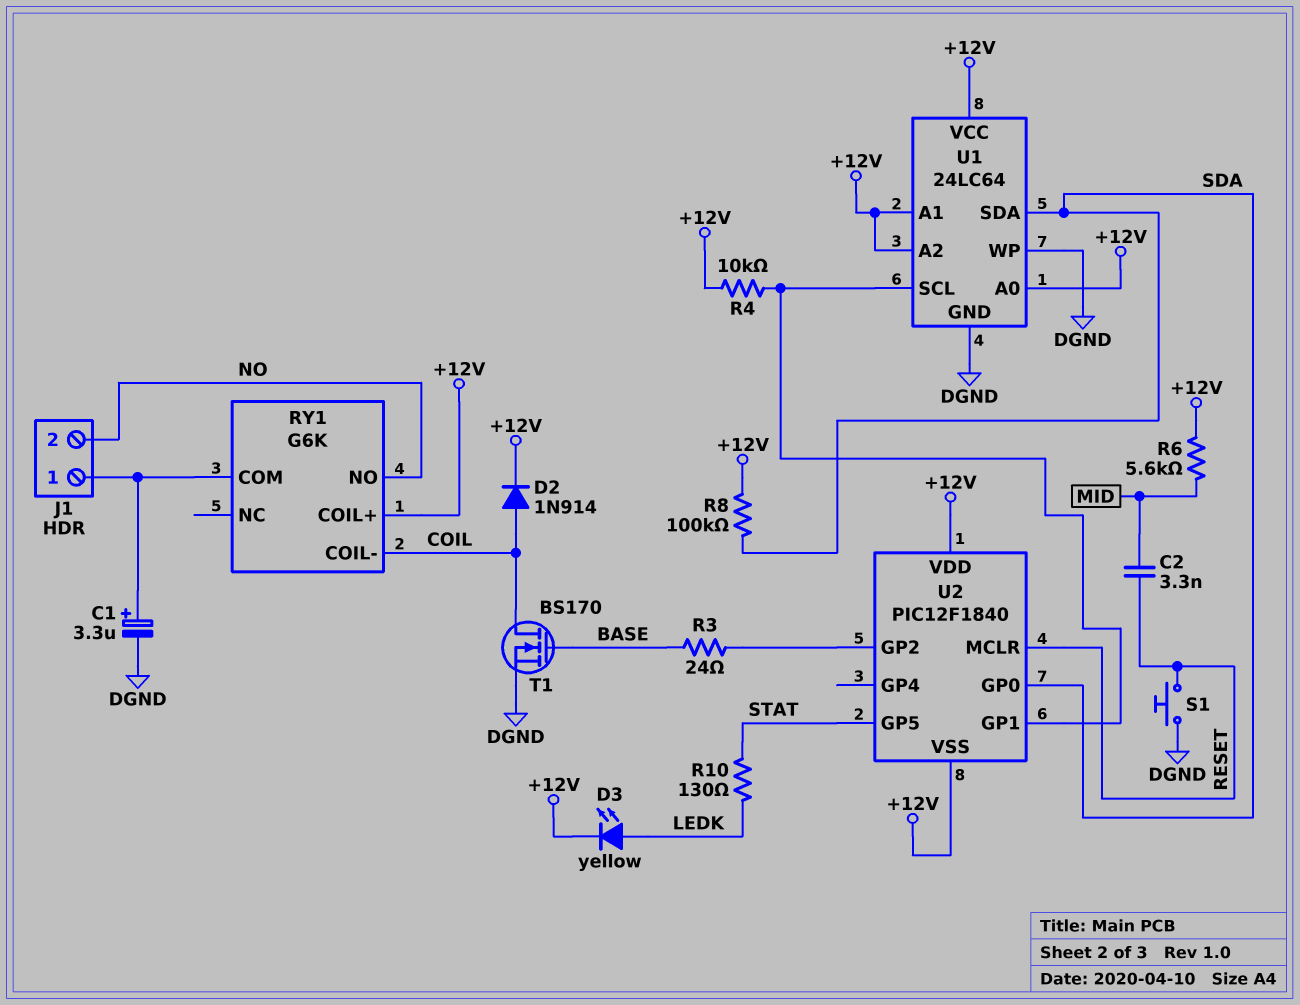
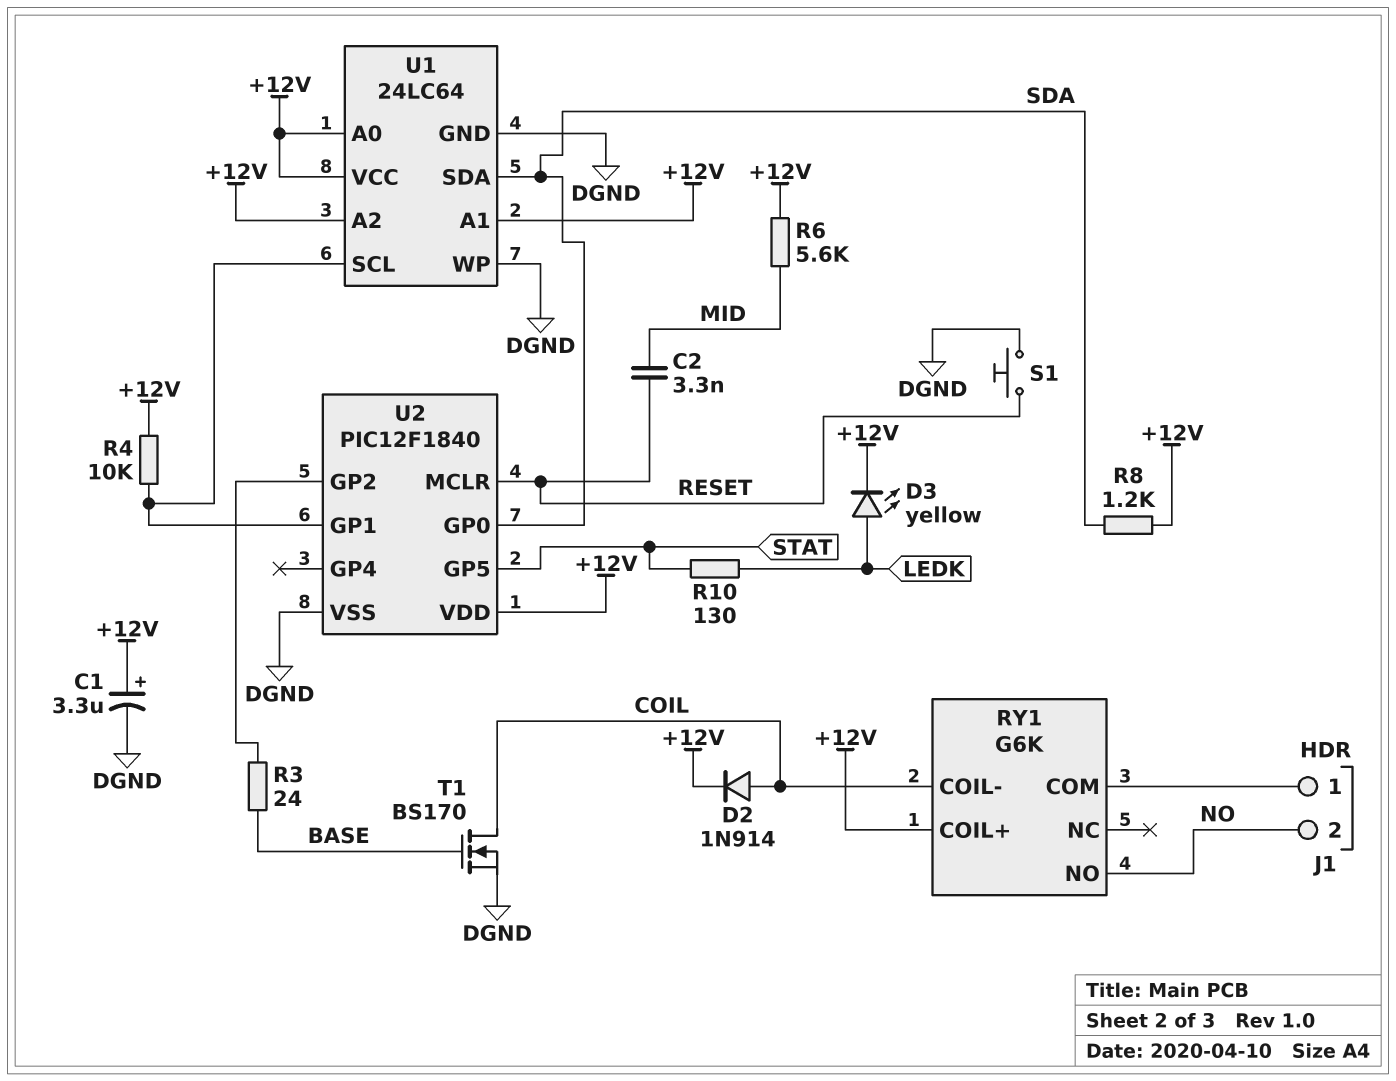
C1: 3.3uF (plus J1/1, minus DGND) -> 3.3uF (plus +12V, minus DGND)
R8: 100k (+12V, SDA) -> 1.2k (+12V, SDA)
U2 pin VSS: +12V -> DGND

